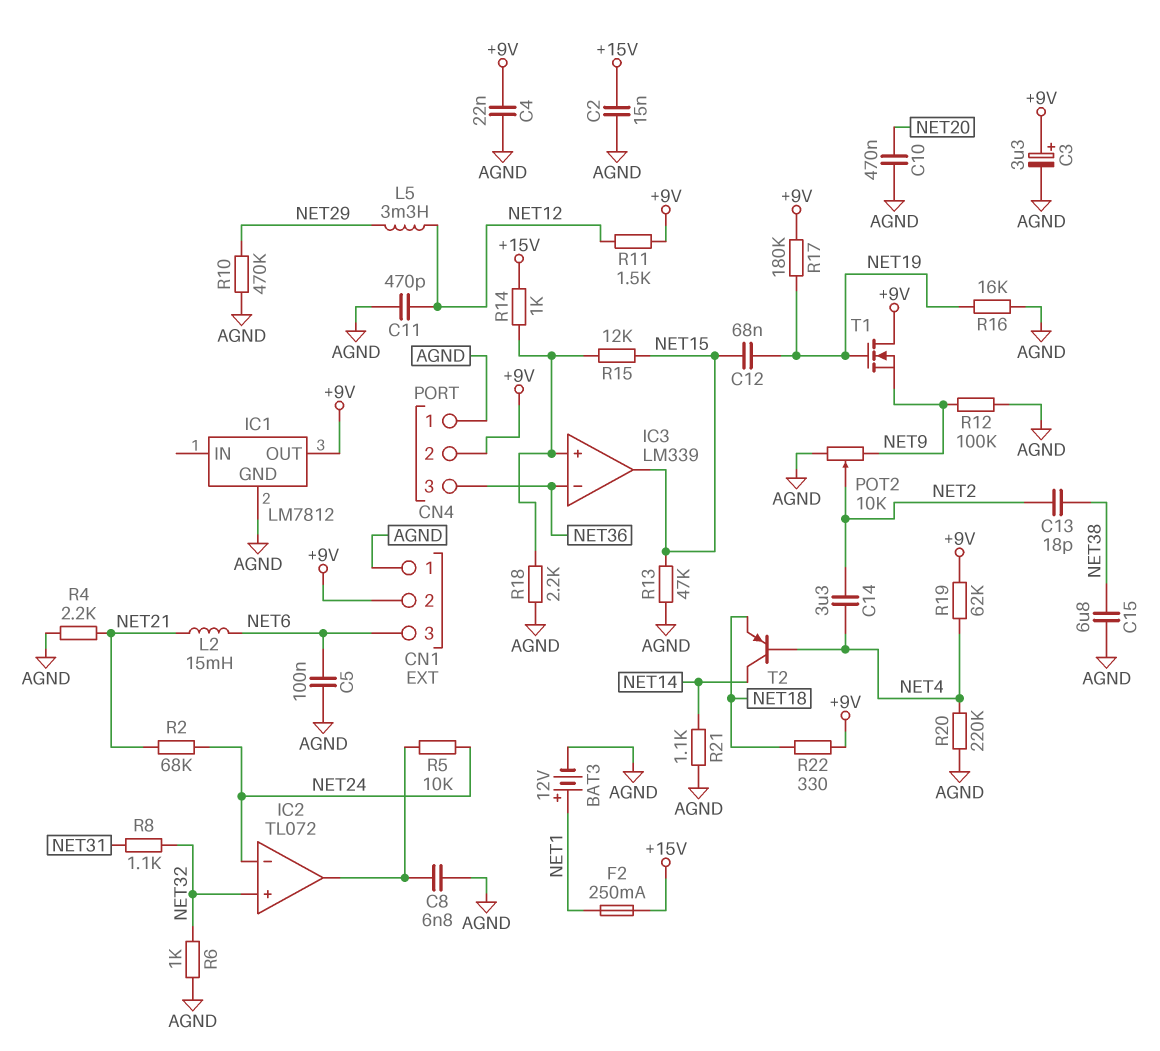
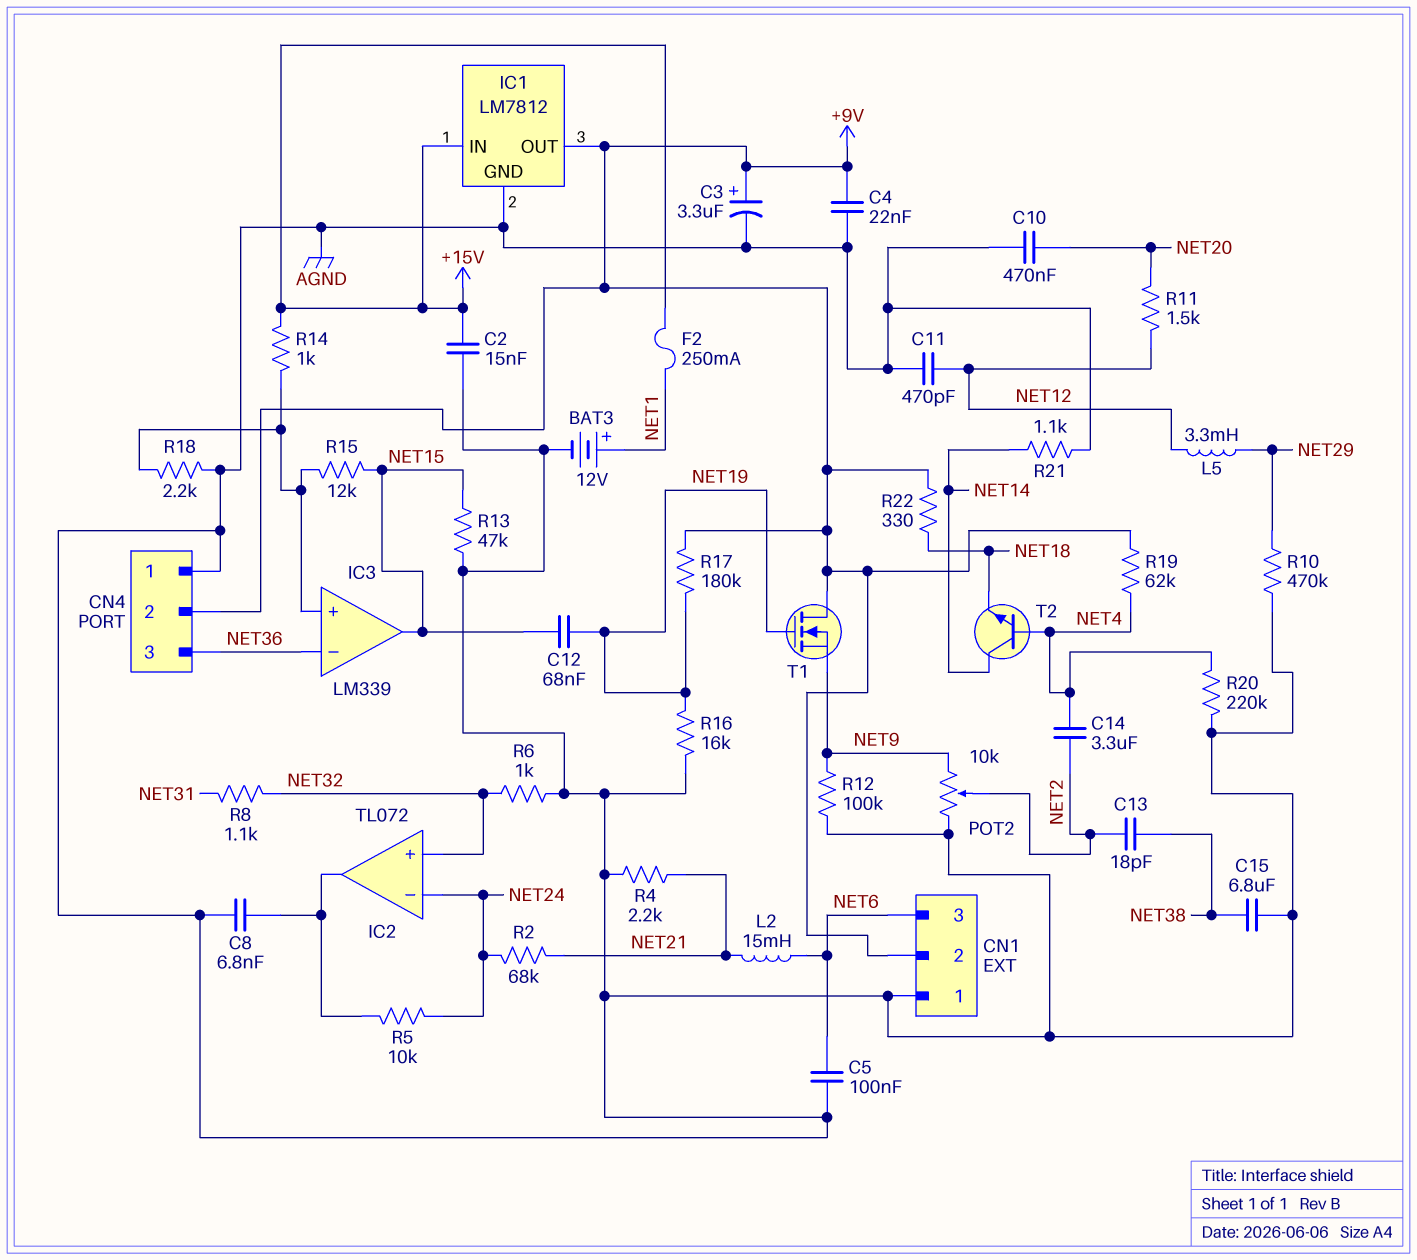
IC1 pin IN: none -> +15V
R11: 1.5k (+9V, NET12) -> 1.5k (NET12, NET20)
T2: PNP (B NET4, C NET14, E NET18) -> NPN (B NET4, C NET14, E NET18)

